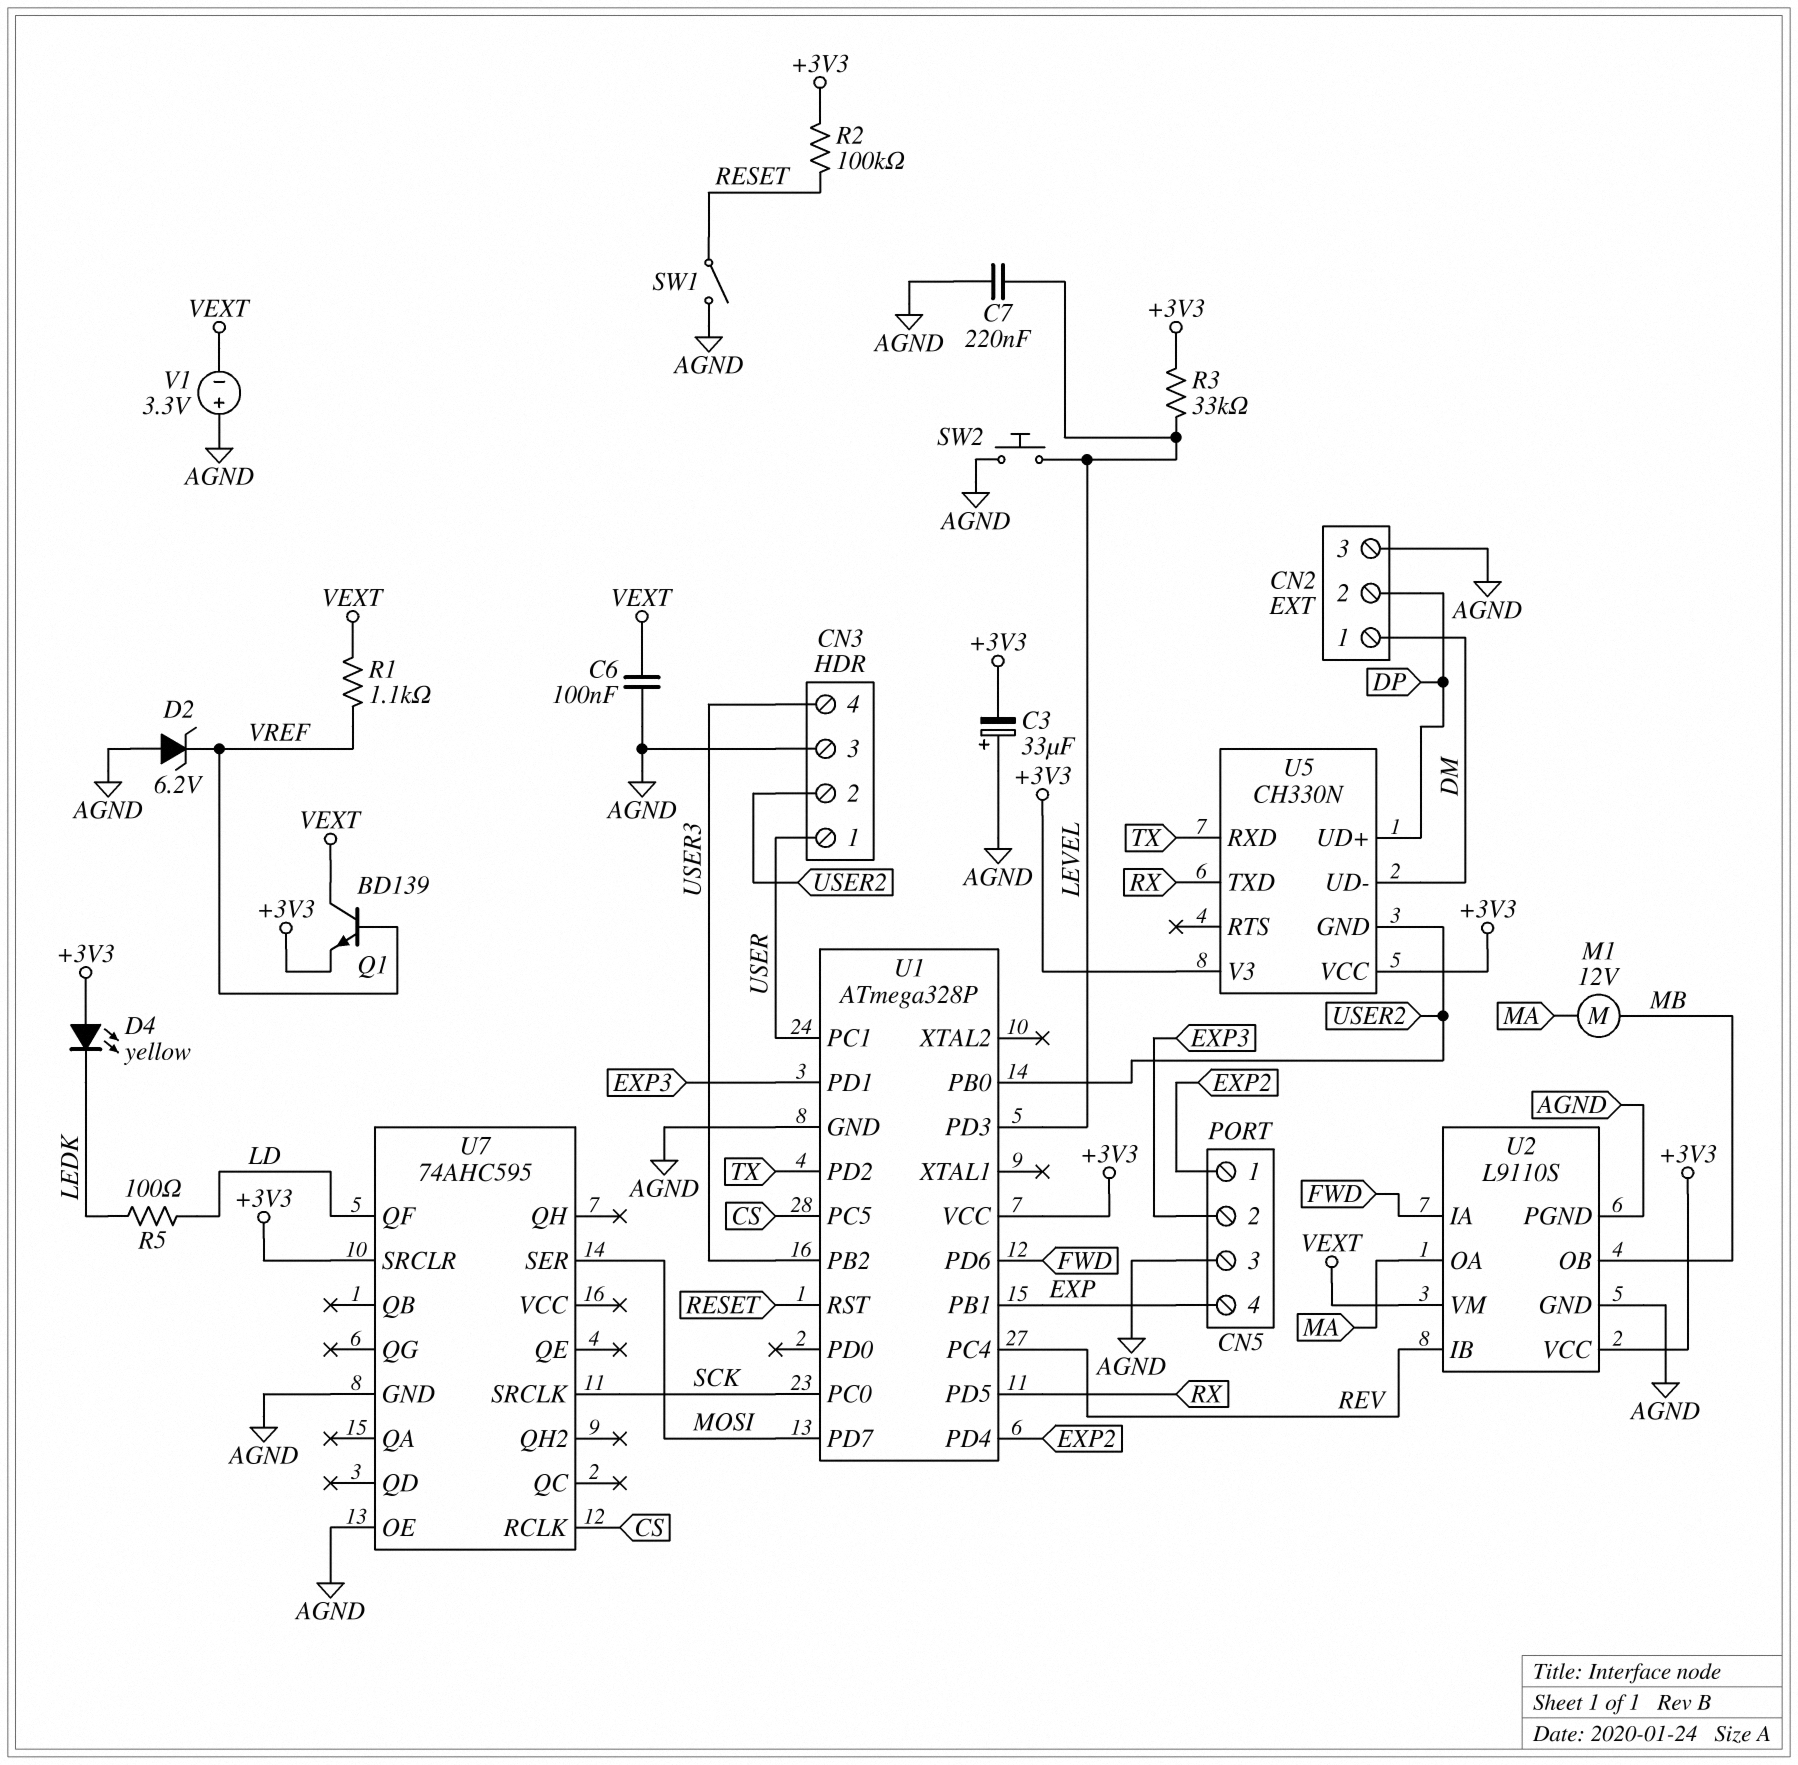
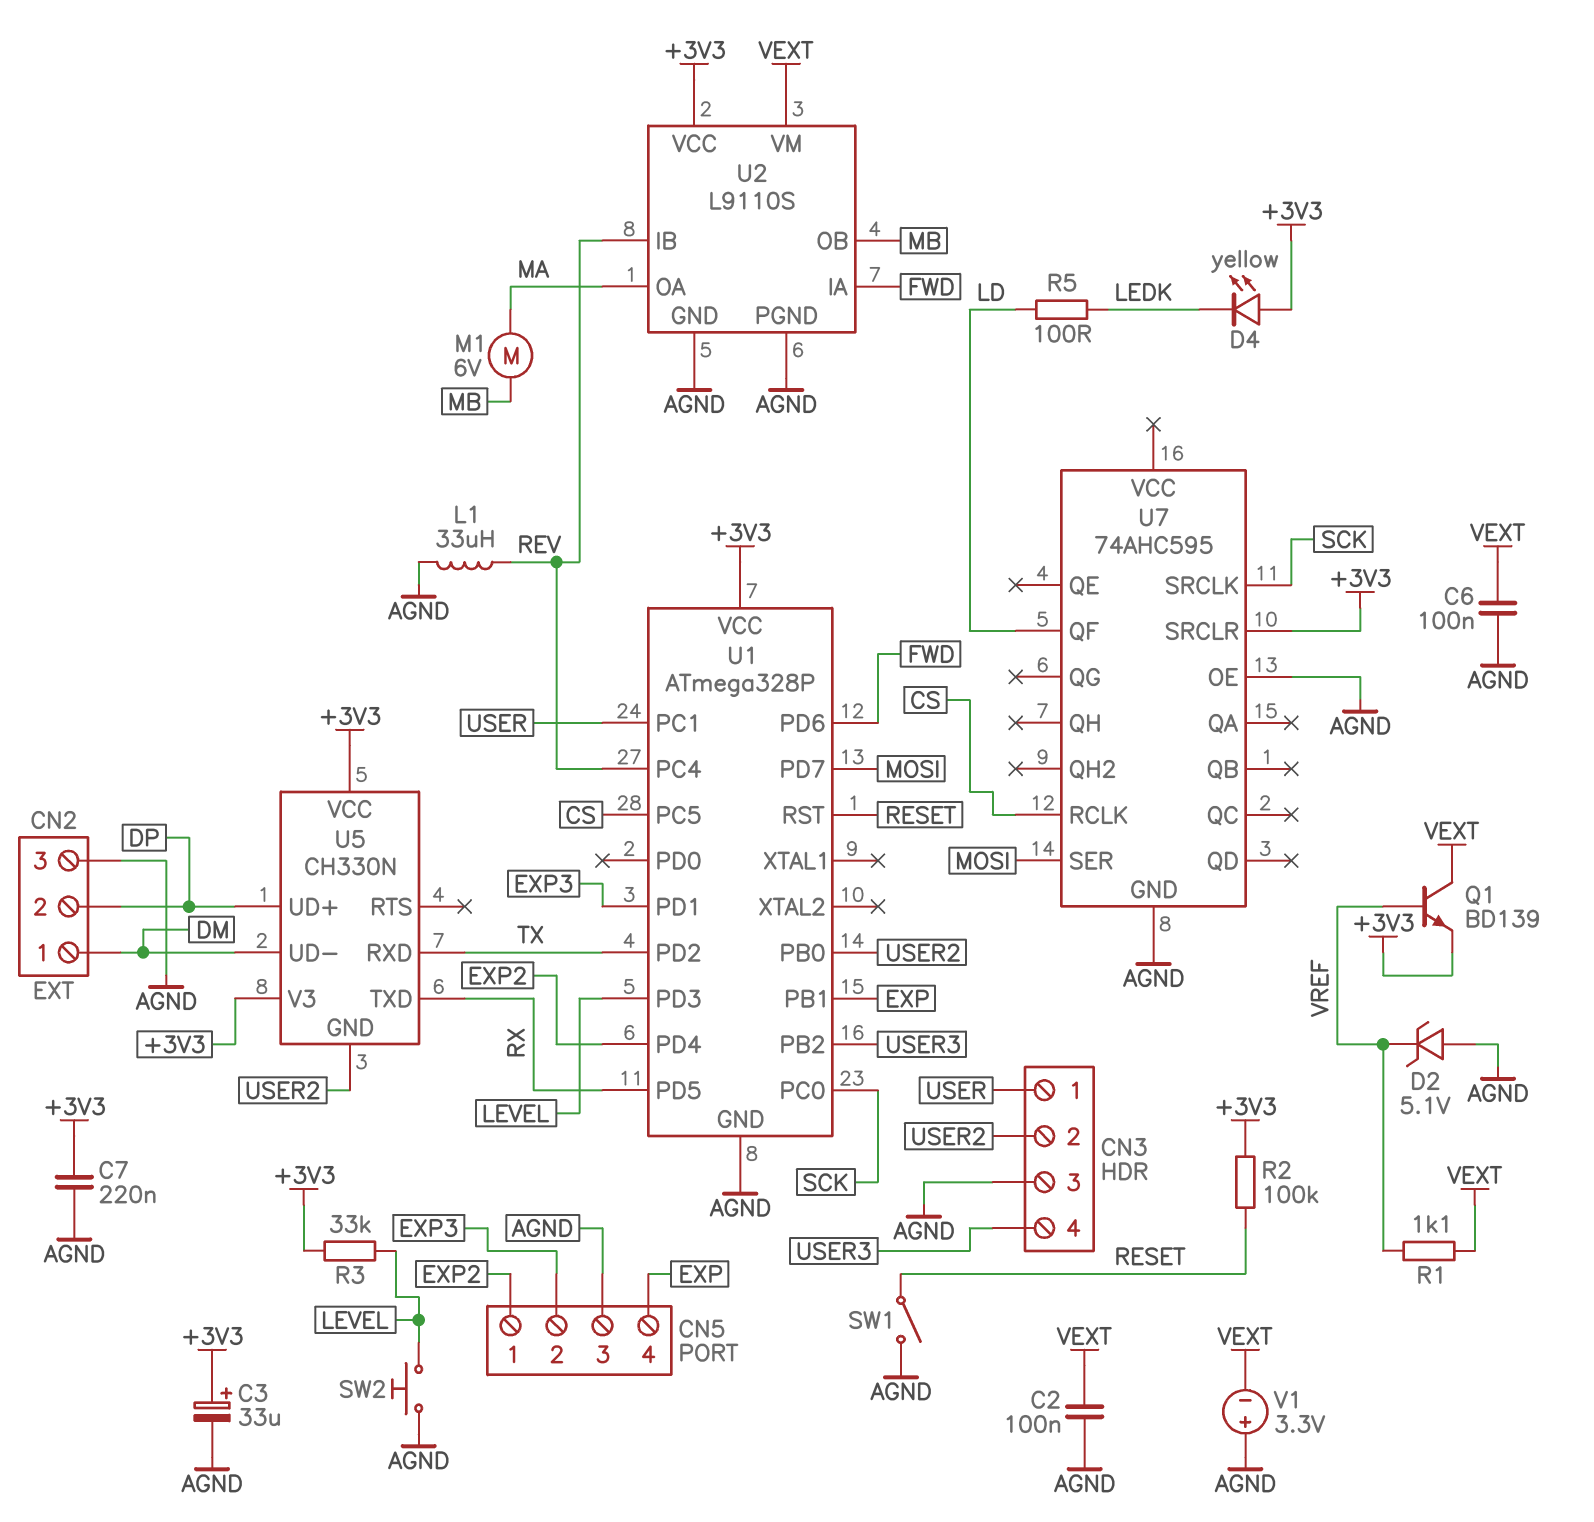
C2: none -> 100nF (AGND, VEXT)
C3: 33uF (plus AGND, minus +3V3) -> 33uF (plus +3V3, minus AGND)
C7: 220nF (AGND, LEVEL) -> 220nF (+3V3, AGND)
D2: zener 6.2V (A AGND, K VREF) -> zener 5.1V (A AGND, K VREF)
L1: none -> 33uH (AGND, REV)
M1: motor 12V (MA, MB) -> motor 6V (MA, MB)

